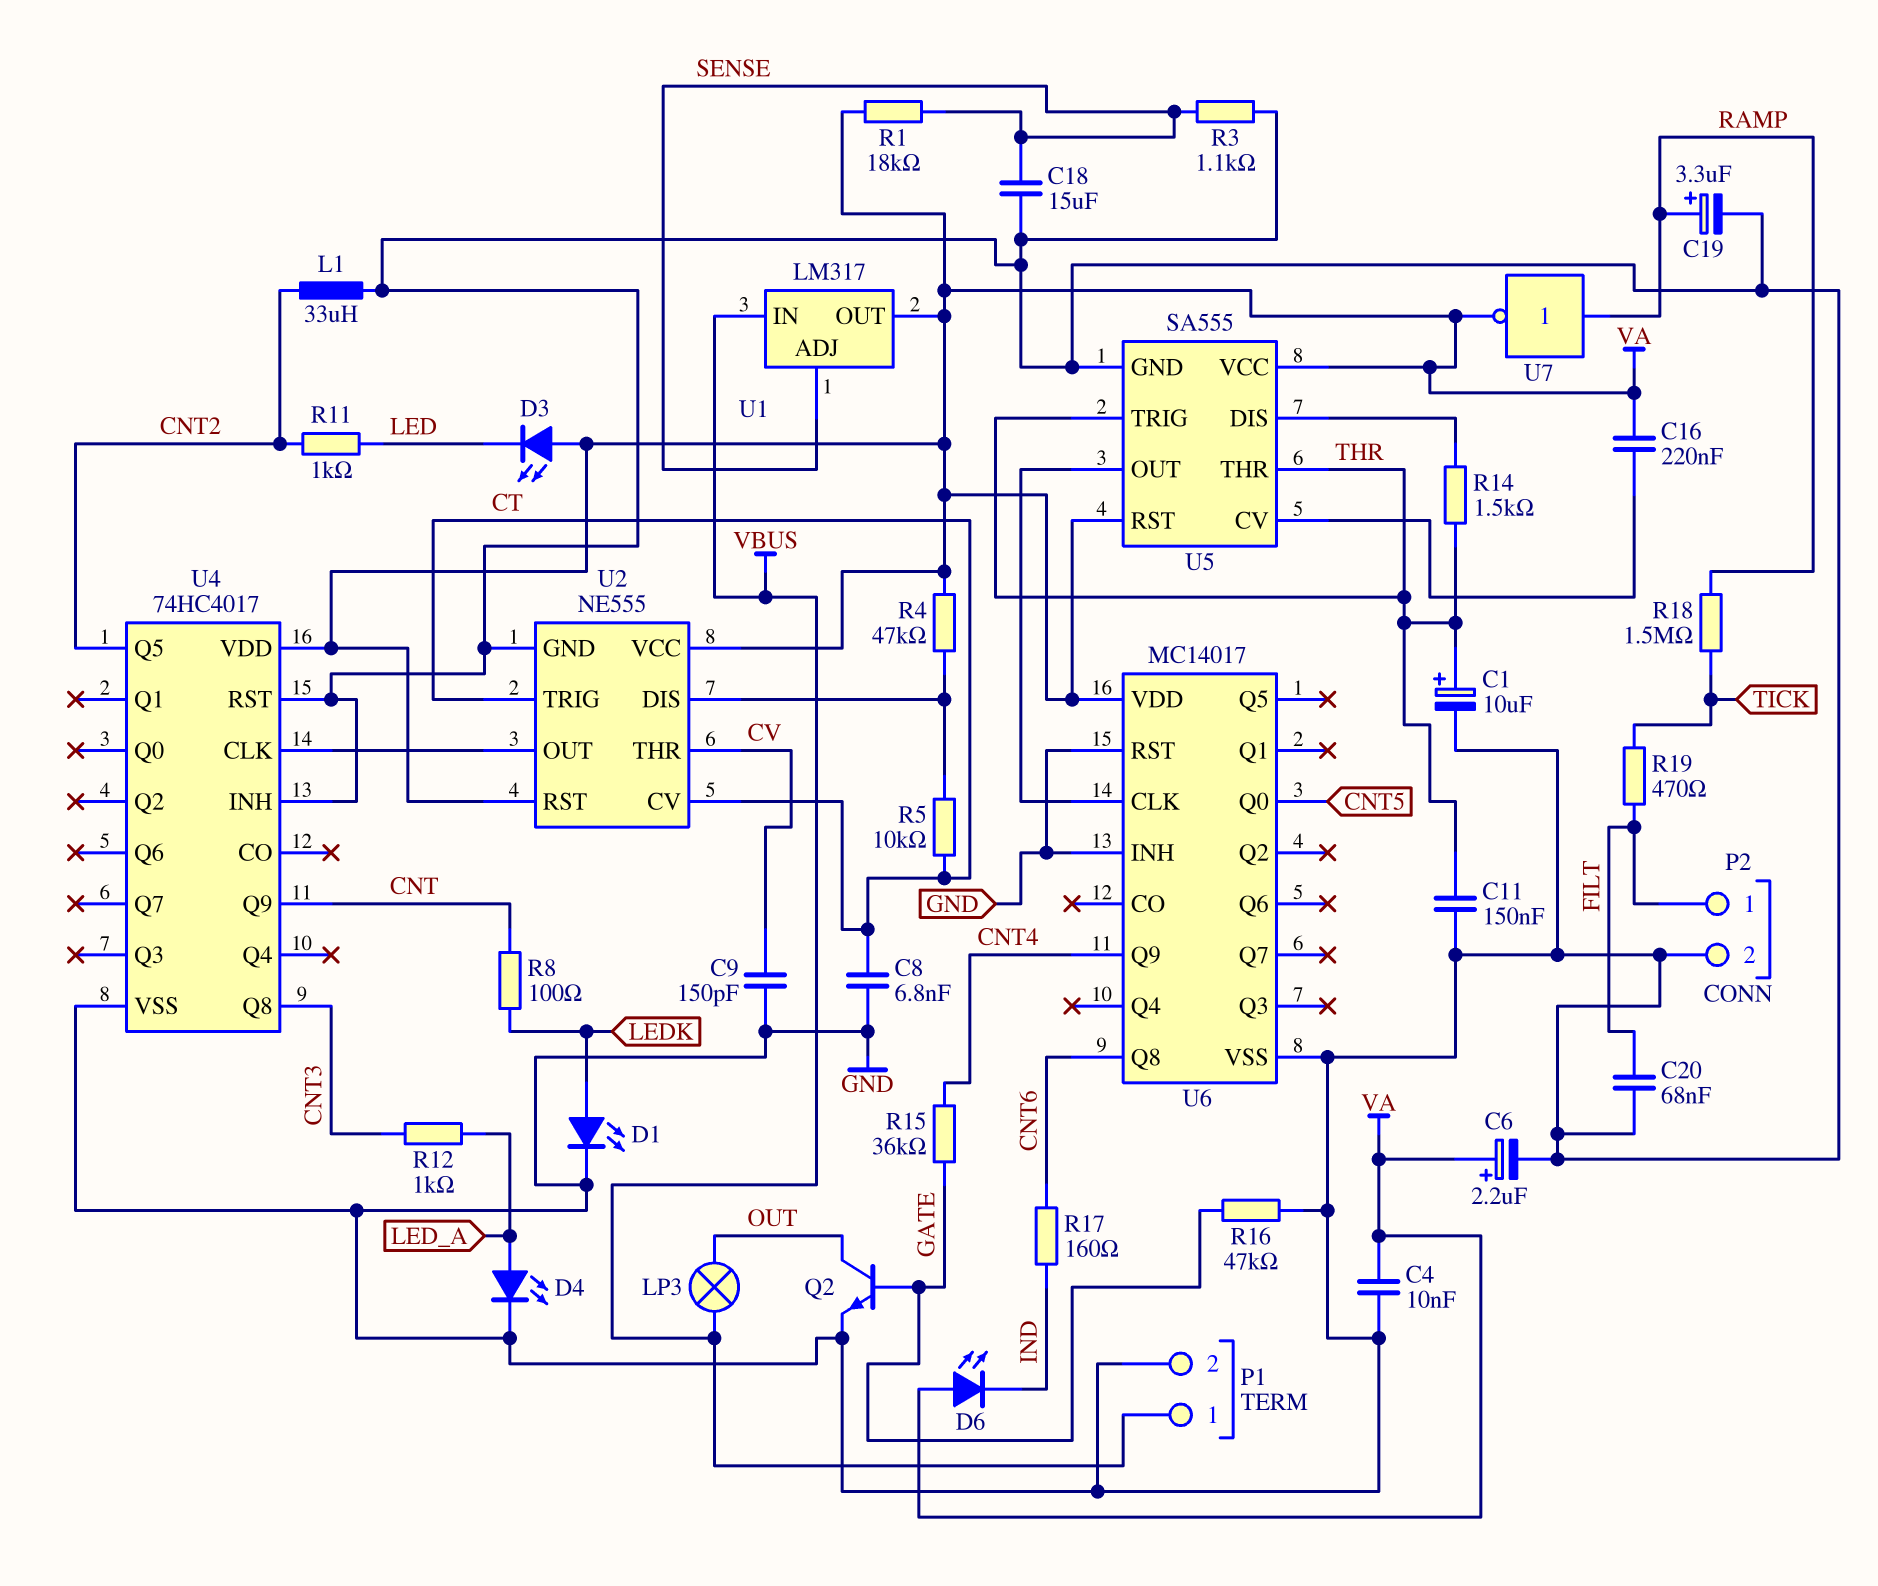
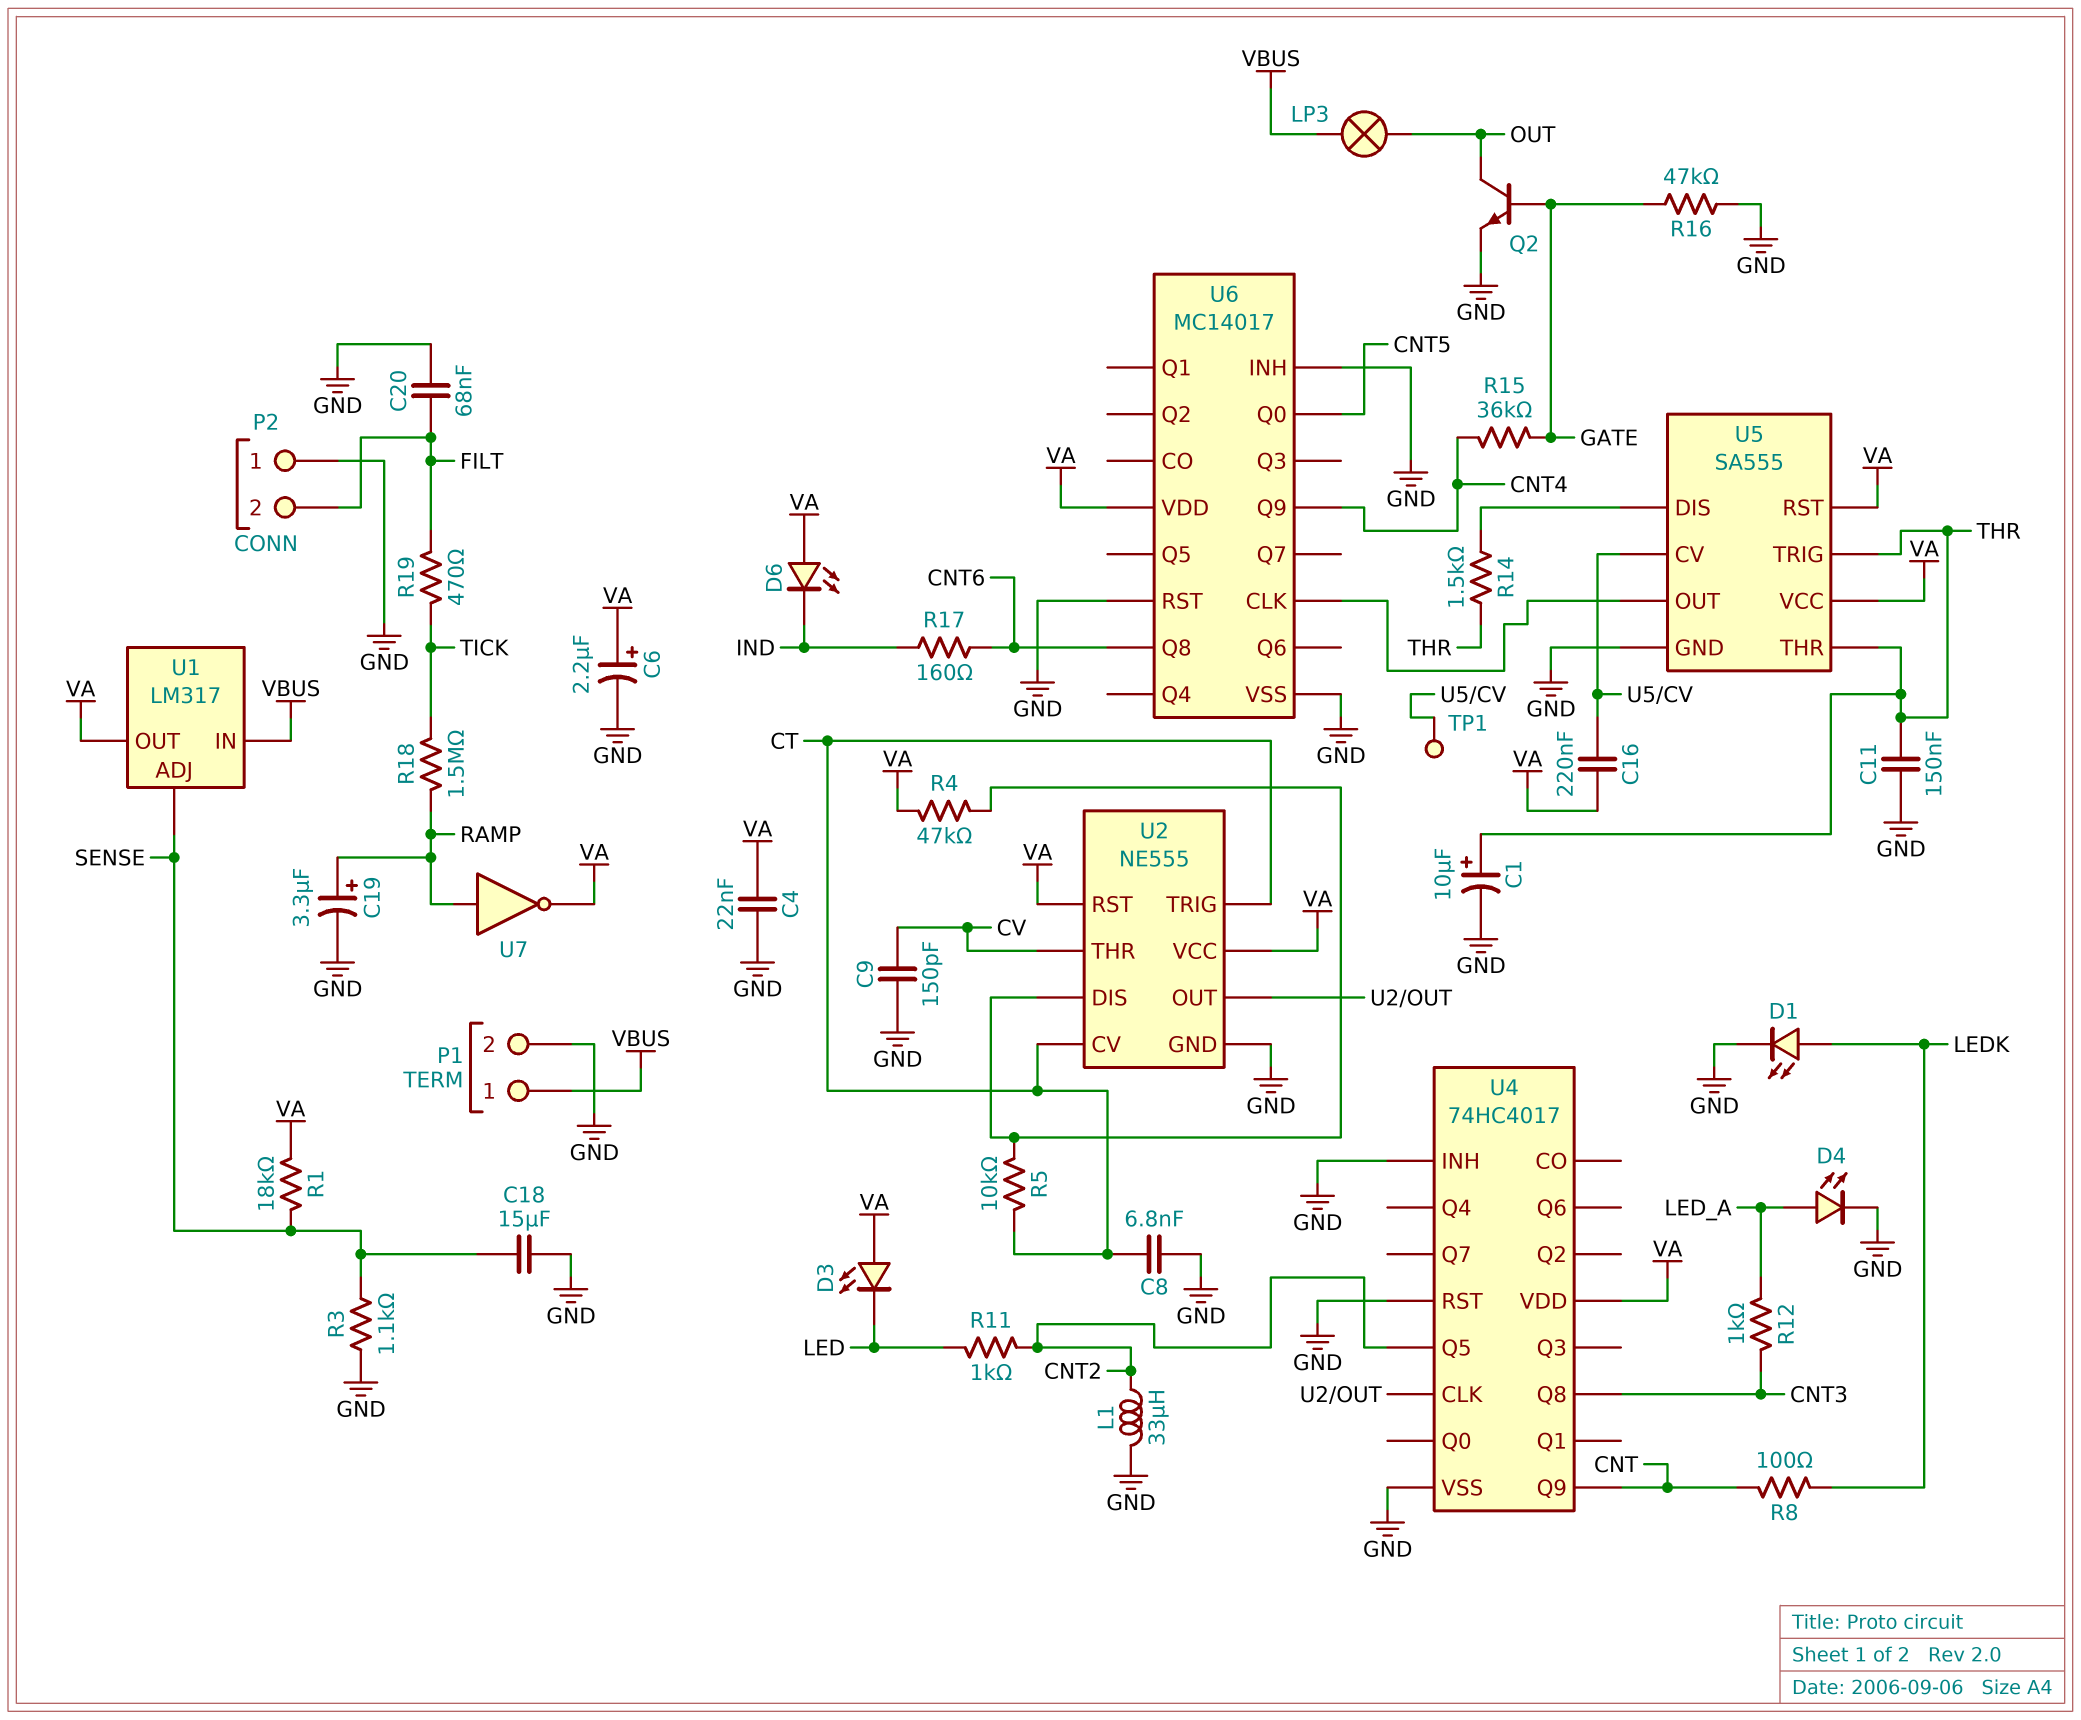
C4: 10nF (GND, VA) -> 22nF (GND, VA)
P2 pin 1: FILT -> GND
P2 pin 2: GND -> FILT
TP1: none -> test point (U5/CV)

